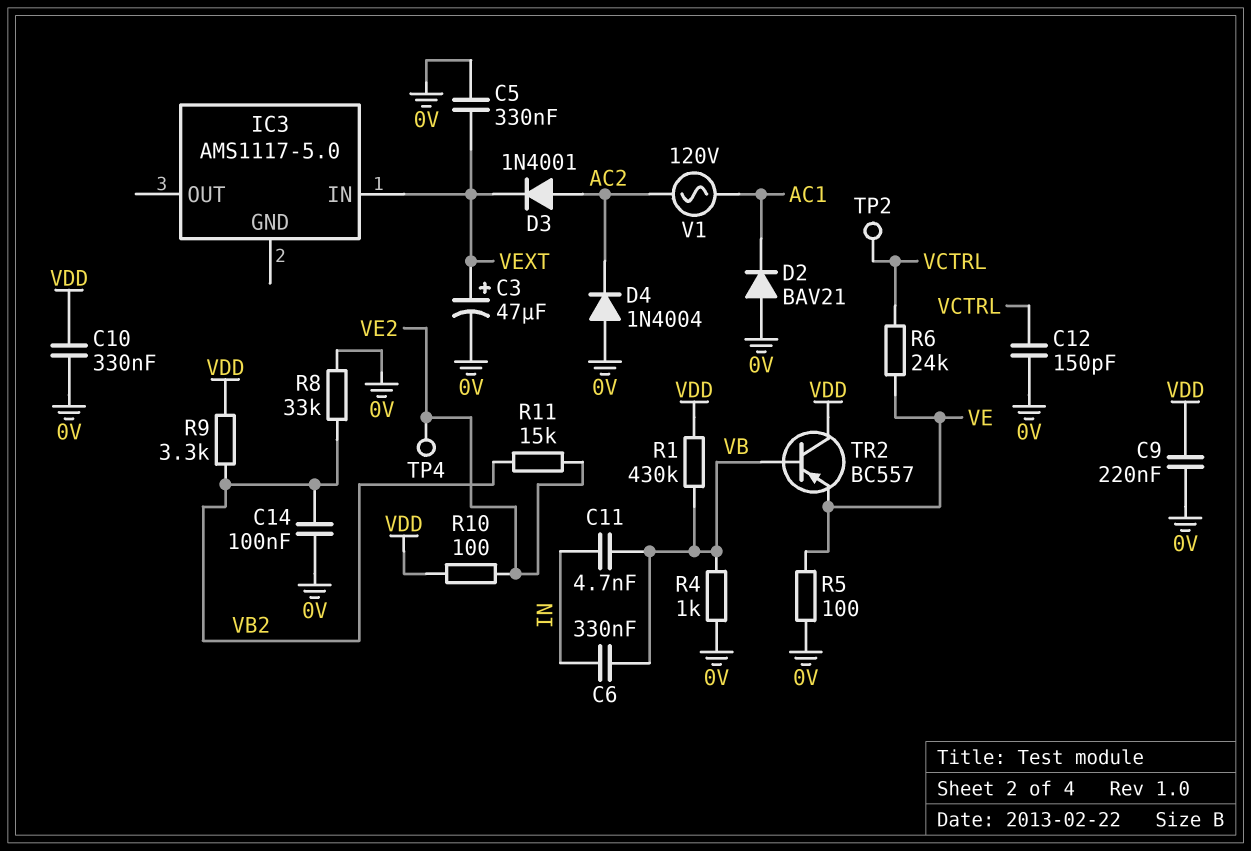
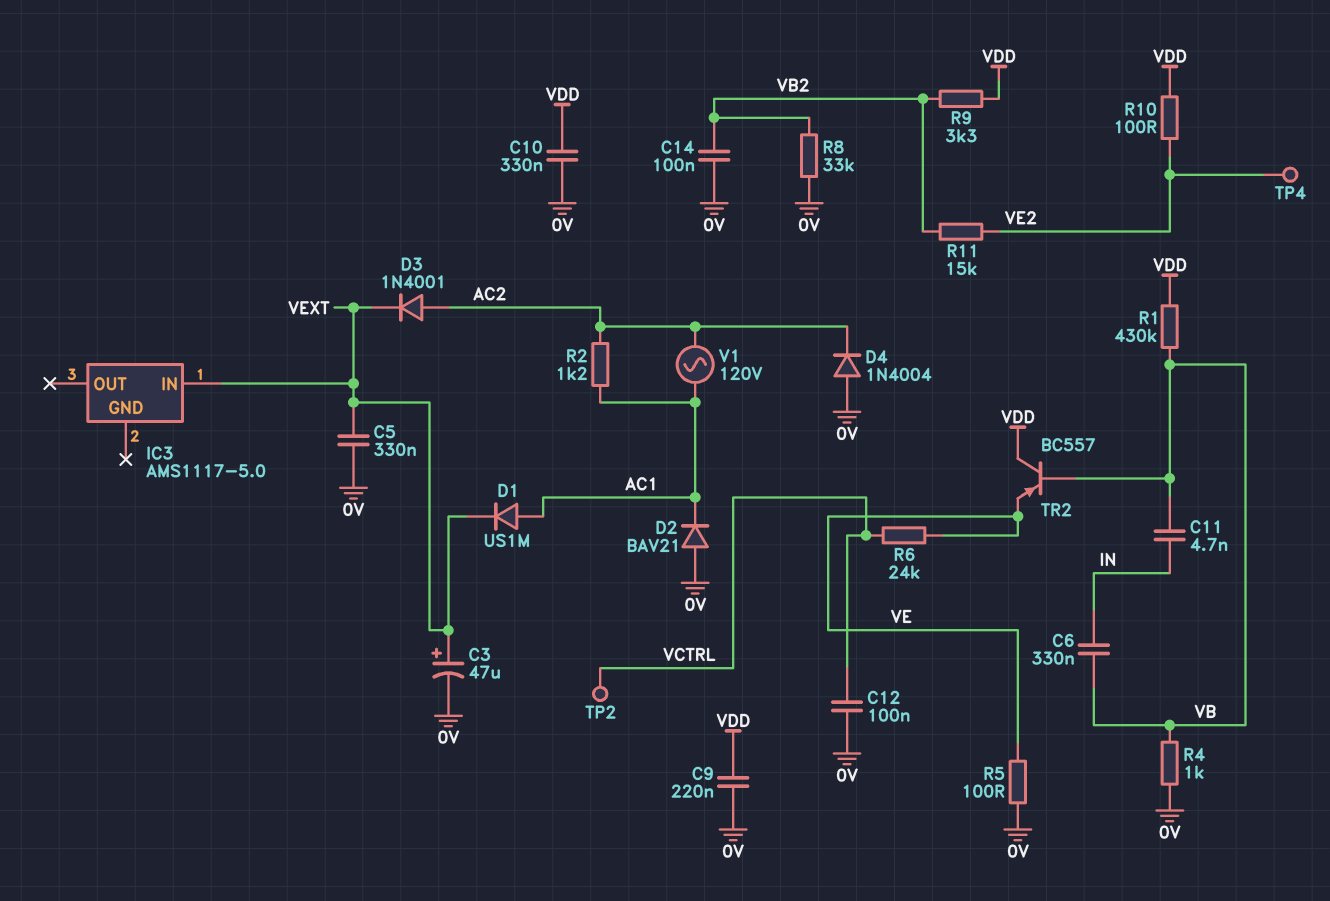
C12: 150pF (0V, VCTRL) -> 100nF (0V, VCTRL)
D1: none -> diode US1M (A AC1, K VEXT)
R2: none -> 1.2k (AC1, AC2)

